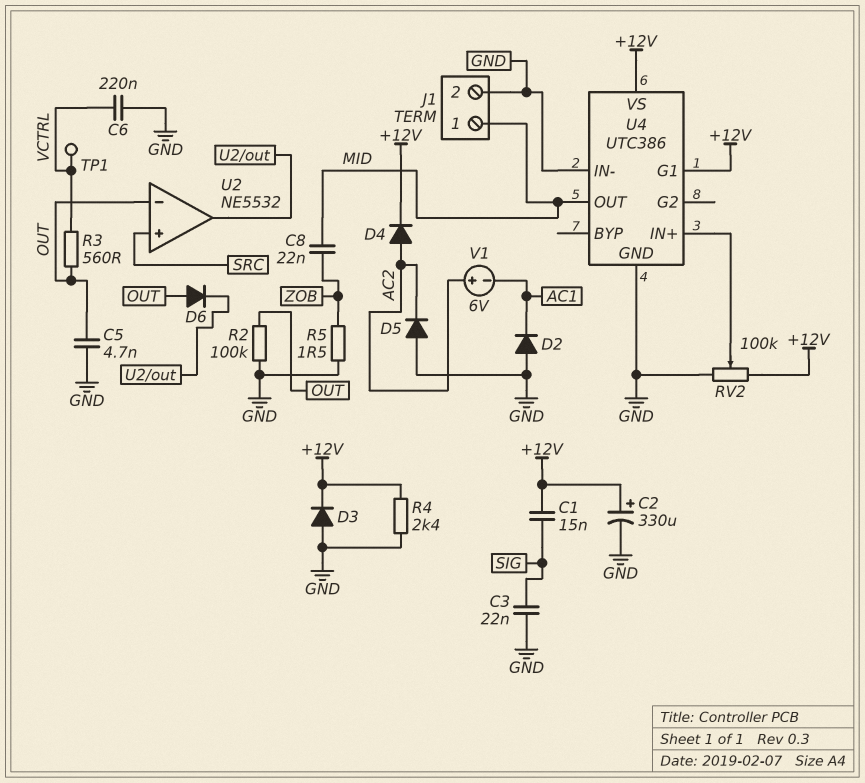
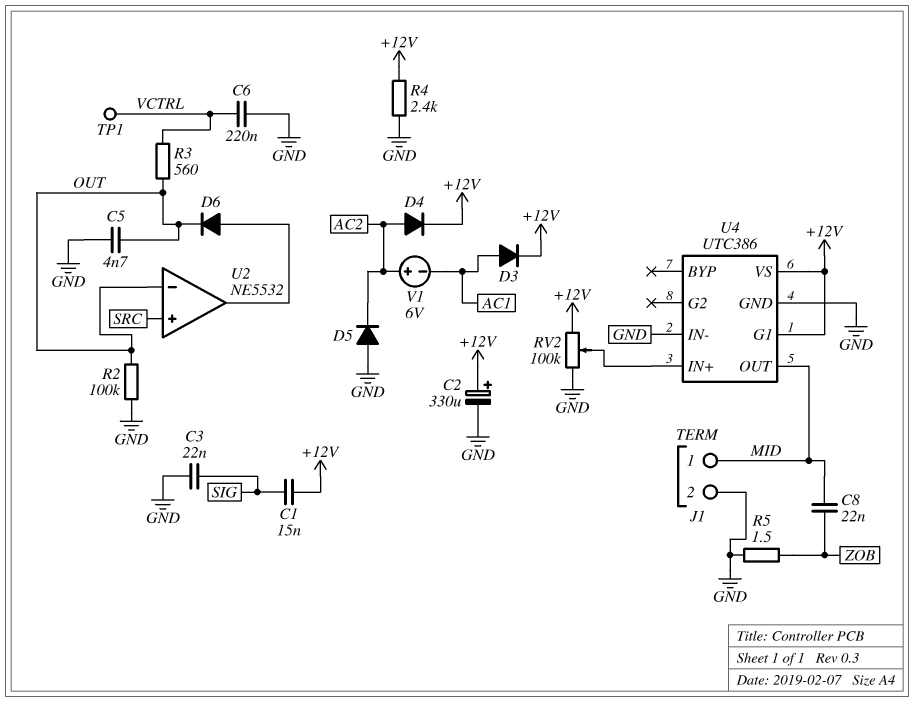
D2: diode (A GND, K AC1) -> none
D3: diode (A GND, K +12V) -> diode (A AC1, K +12V)
D6: diode (A OUT, K U2/out) -> diode (A U2/out, K OUT)

